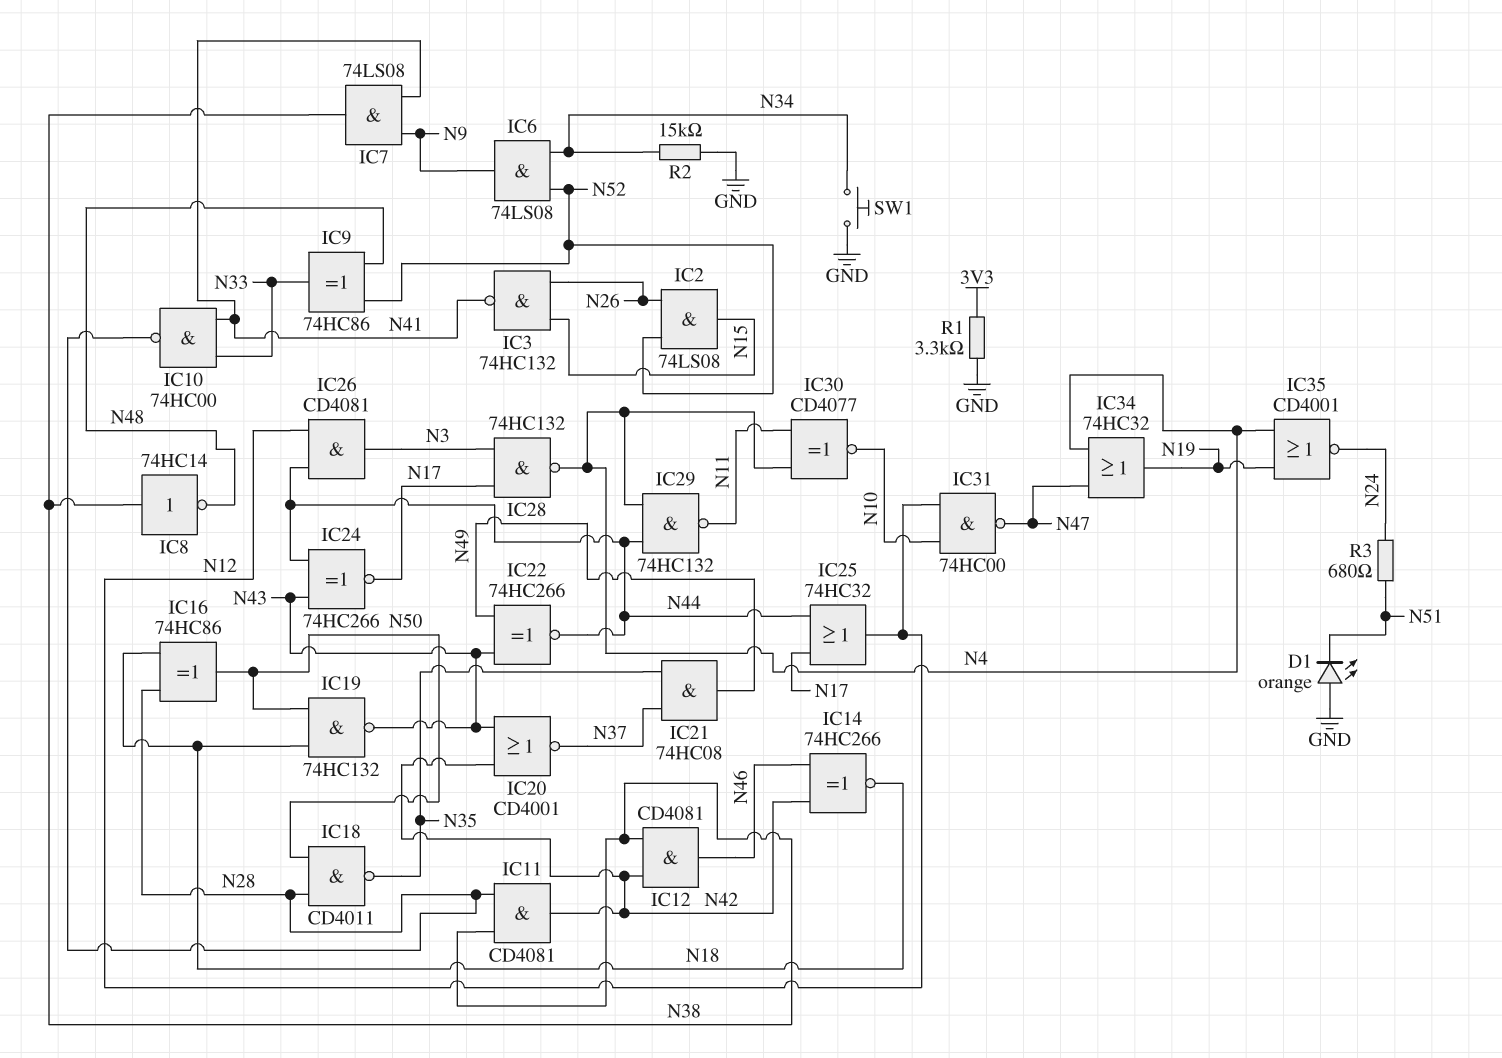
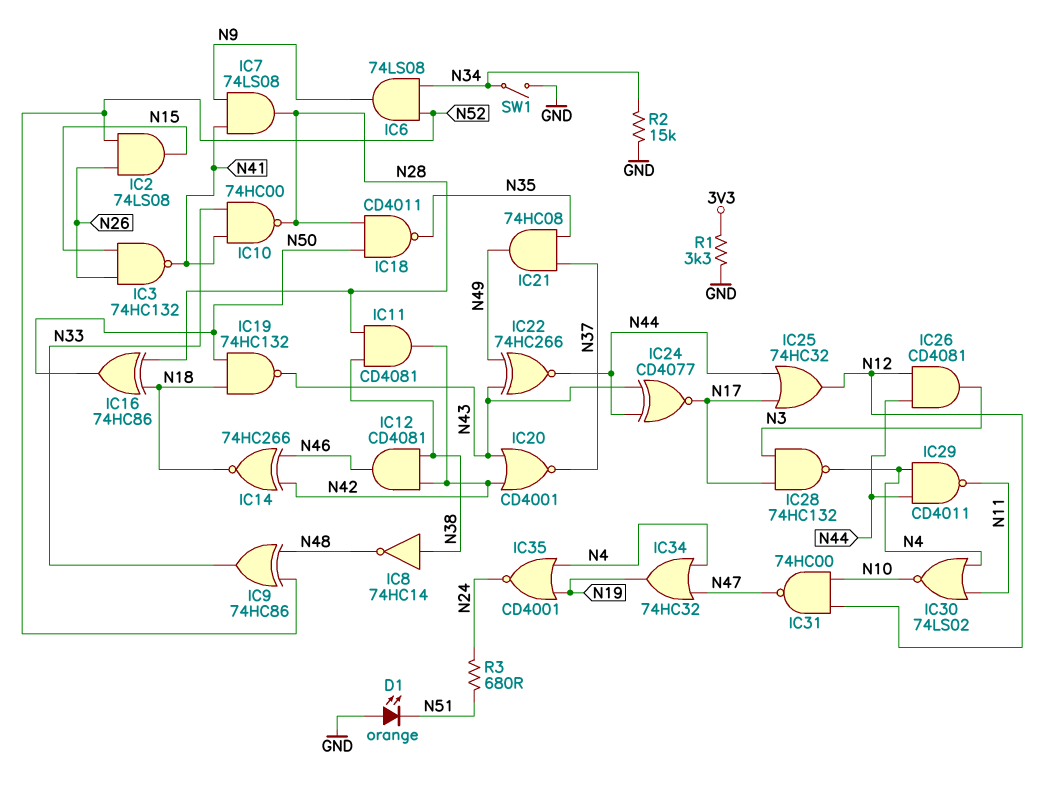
IC7: AND 74LS08 (in N9, in N41, out N38) -> AND 74LS08 (in N9, in N41, out N28)
IC24: XNOR 74HC266 (in N43, in N44, out N17) -> XNOR CD4077 (in N43, in N44, out N17)
IC29: NAND 74HC132 (in N4, in N44, out N11) -> NAND CD4011 (in N4, in N44, out N11)
IC30: XNOR CD4077 (in N4, in N11, out N10) -> NOR 74LS02 (in N4, in N11, out N10)
SW1: button (GND, N34) -> switch (GND, N34)

